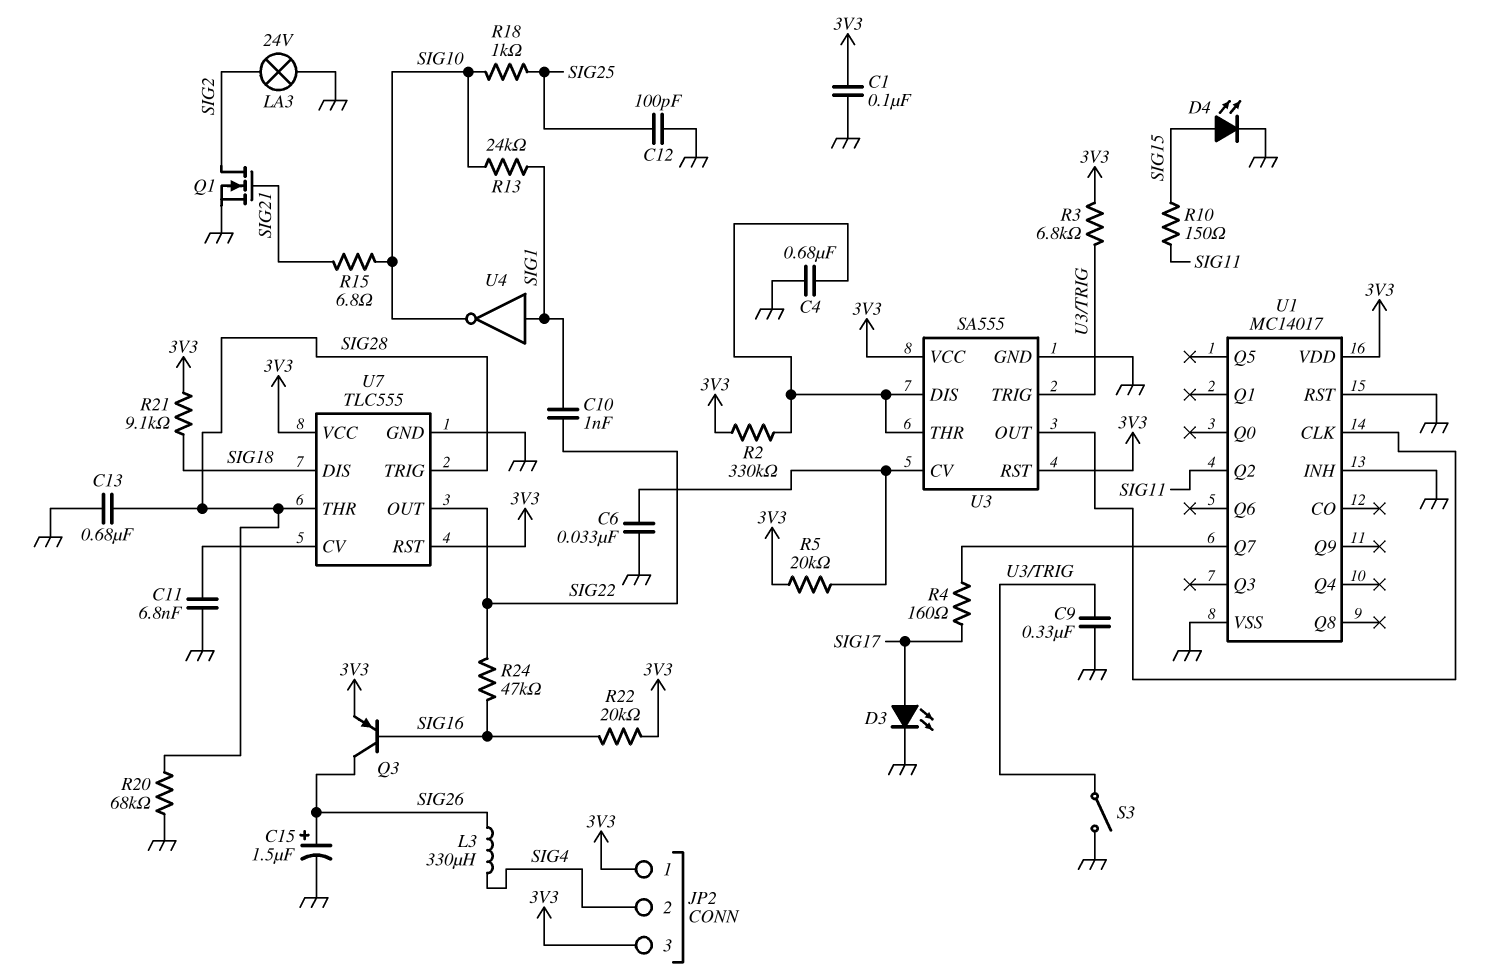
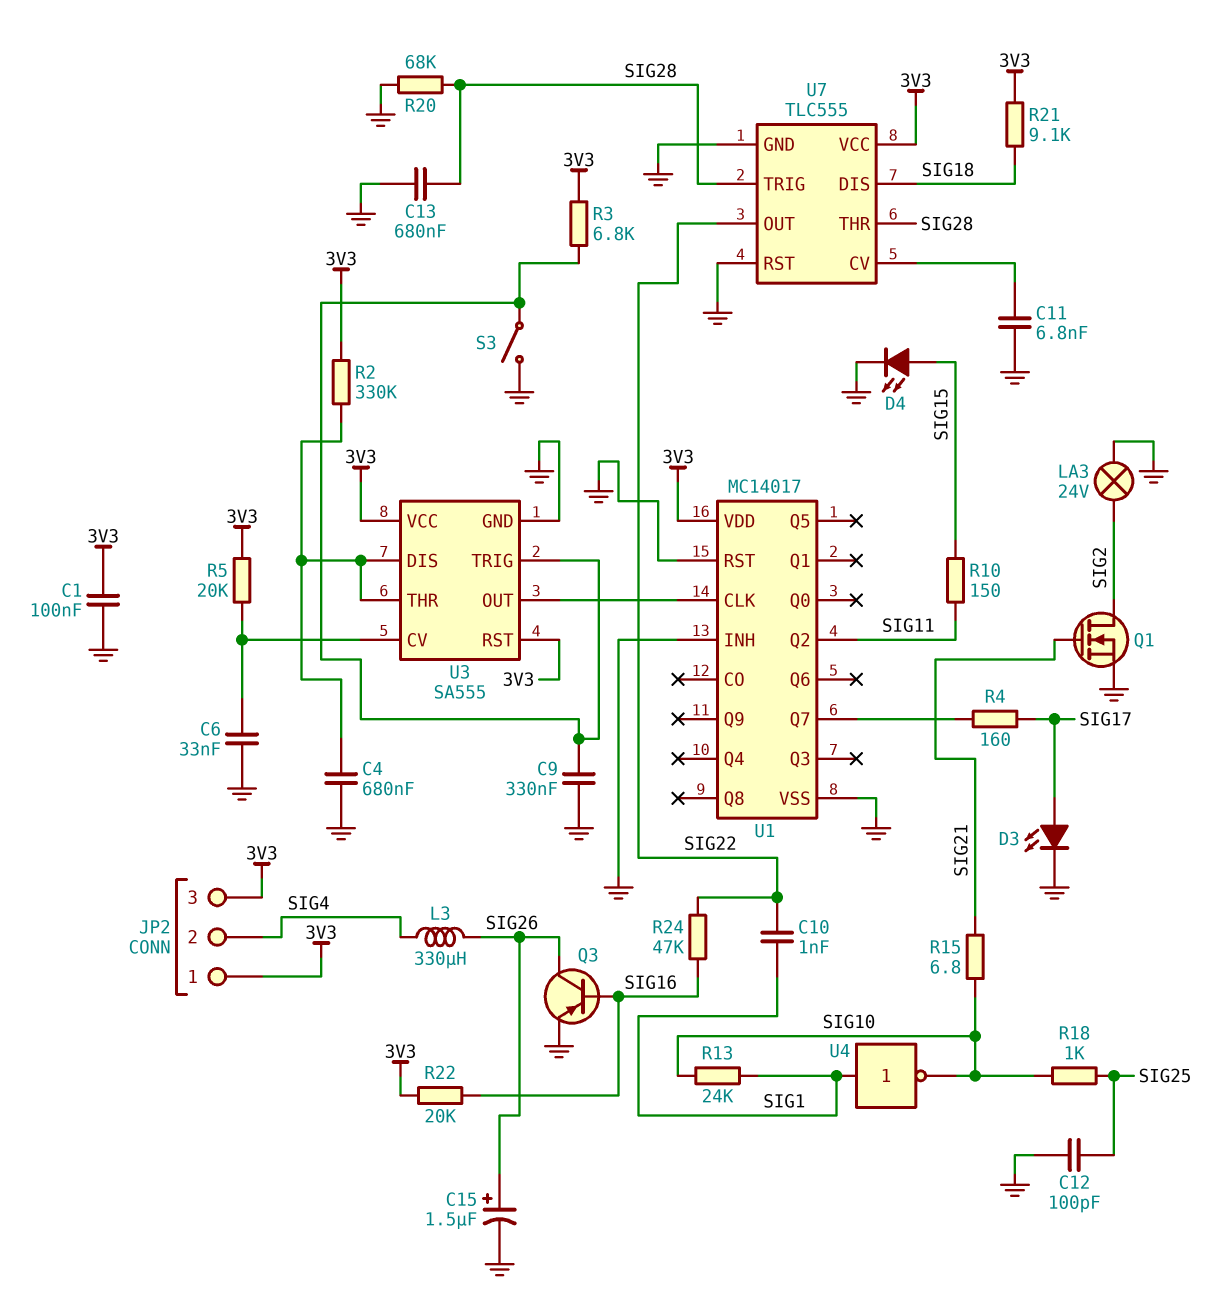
Q3: PNP (B SIG16, C SIG26, E 3V3) -> PNP (B SIG16, C SIG26, E GND)
U7 pin RST: 3V3 -> GND

